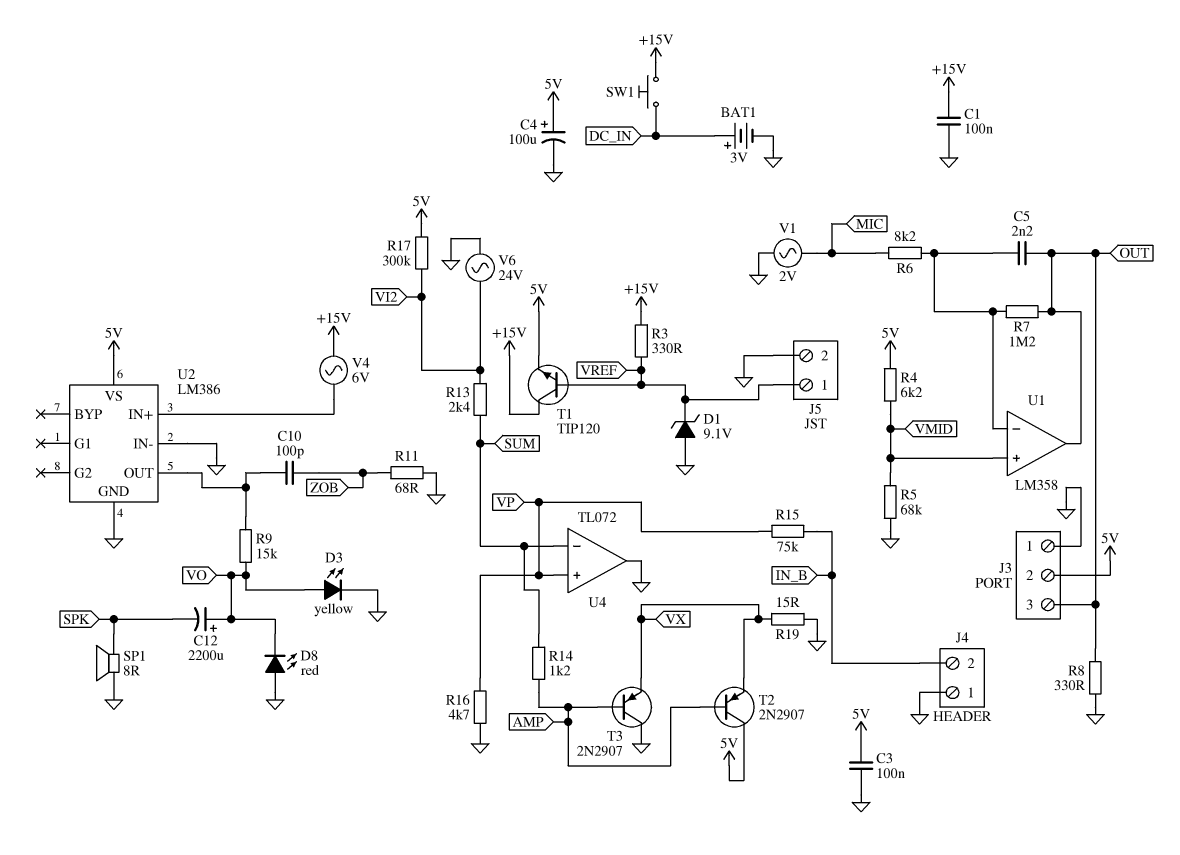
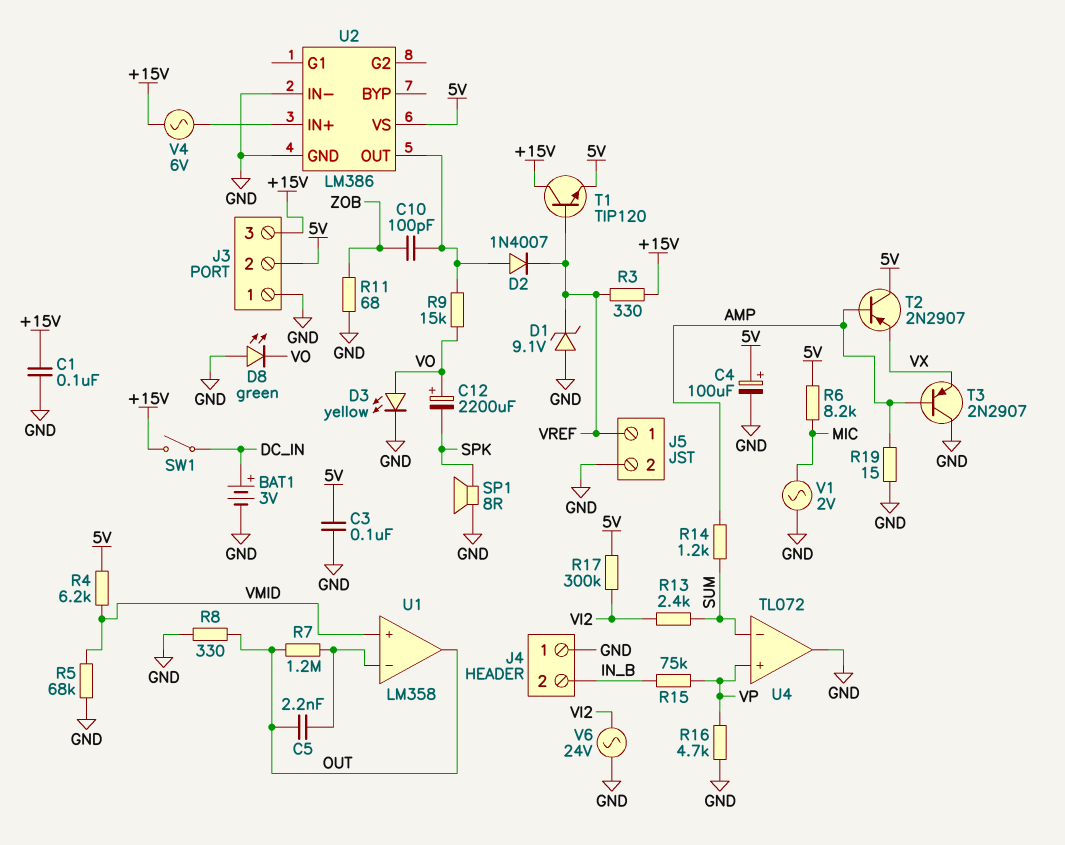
D2: none -> diode 1N4007 (A U2/OUT, K VREF)
D8: LED red (A GND, K VO) -> LED green (A GND, K VO)
J3 pin 3: OUT -> +15V
R6: 8.2k (MIC, U1/in-) -> 8.2k (5V, MIC)
R19: 15 (GND, VX) -> 15 (AMP, GND)
SW1: button (+15V, DC_IN) -> switch (+15V, DC_IN)

